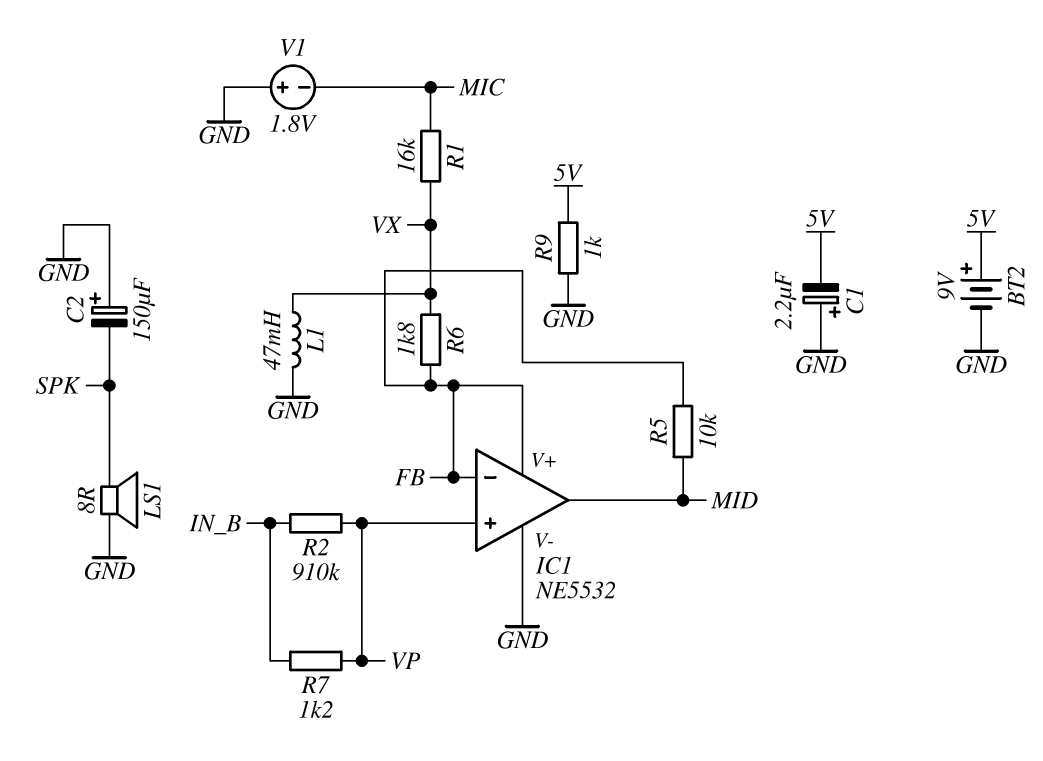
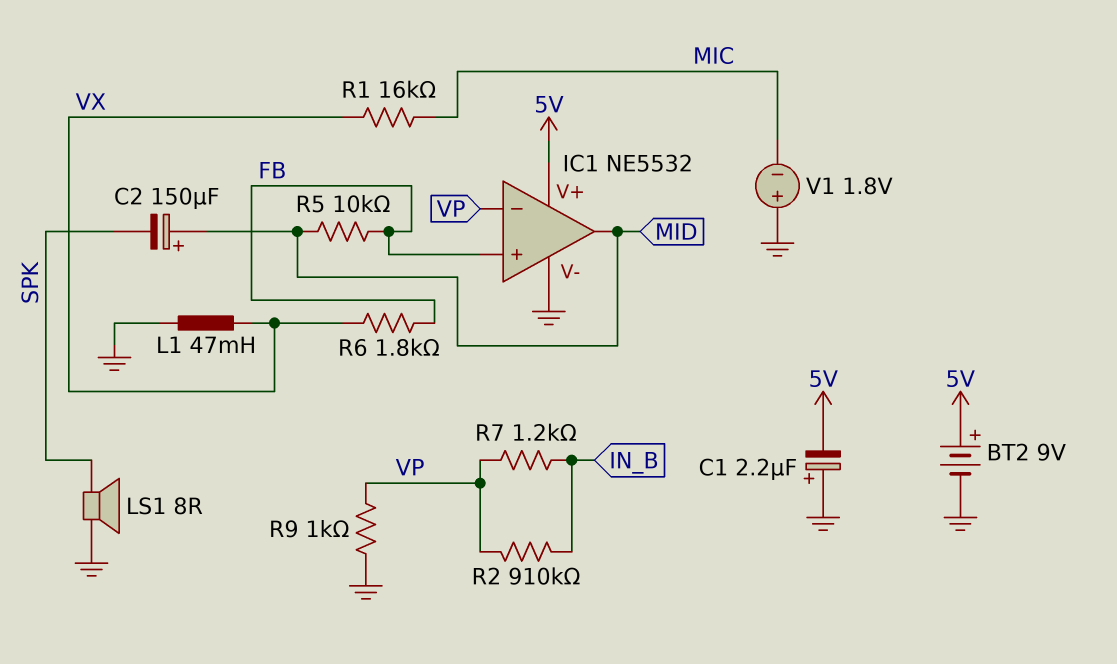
C2: 150uF (plus GND, minus SPK) -> 150uF (plus MID, minus SPK)
IC1 pin V+: FB -> 5V
IC1 pin in+: VP -> FB
IC1 pin in-: FB -> VP
R9: 1k (5V, GND) -> 1k (GND, VP)

